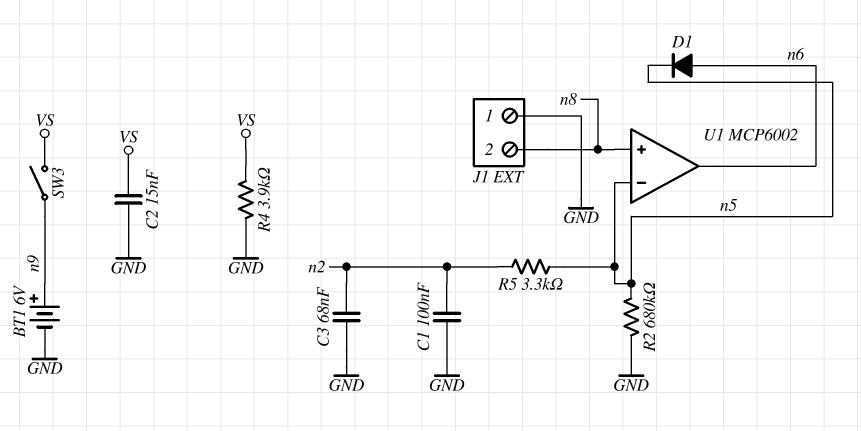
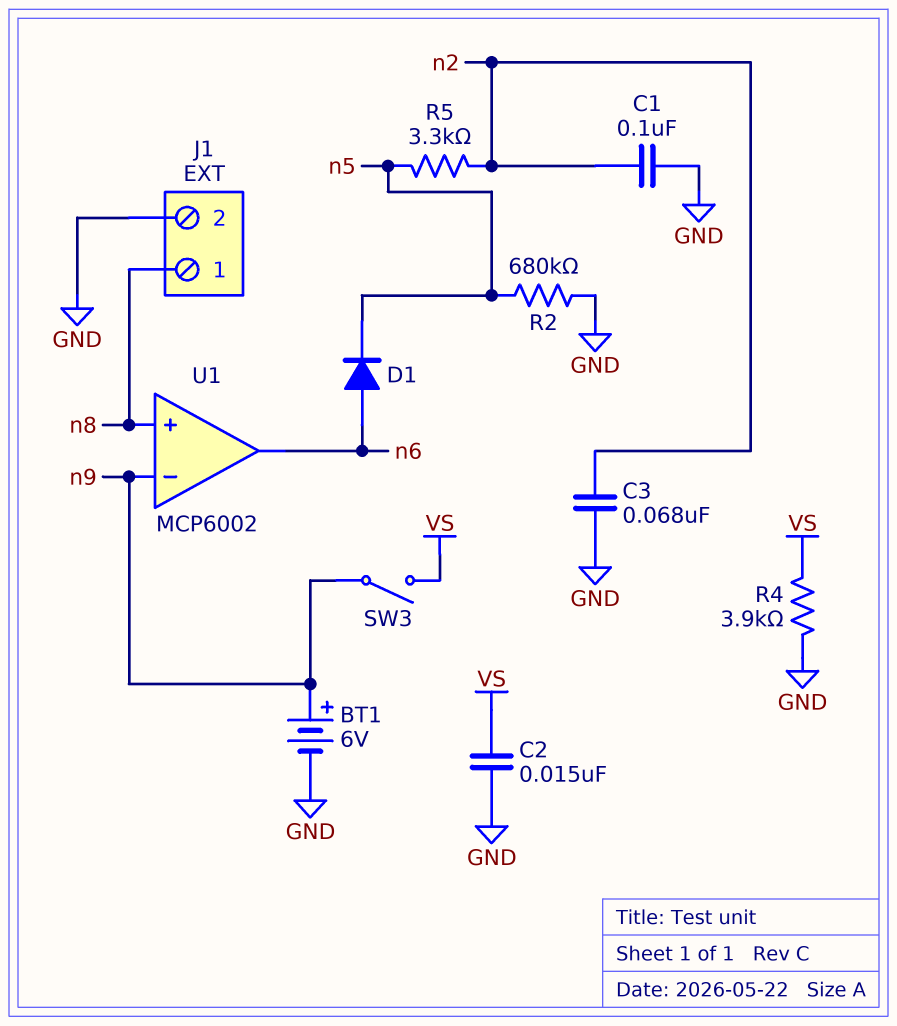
J1 pin 1: GND -> n8
J1 pin 2: n8 -> GND
U1 pin in-: n5 -> n9

